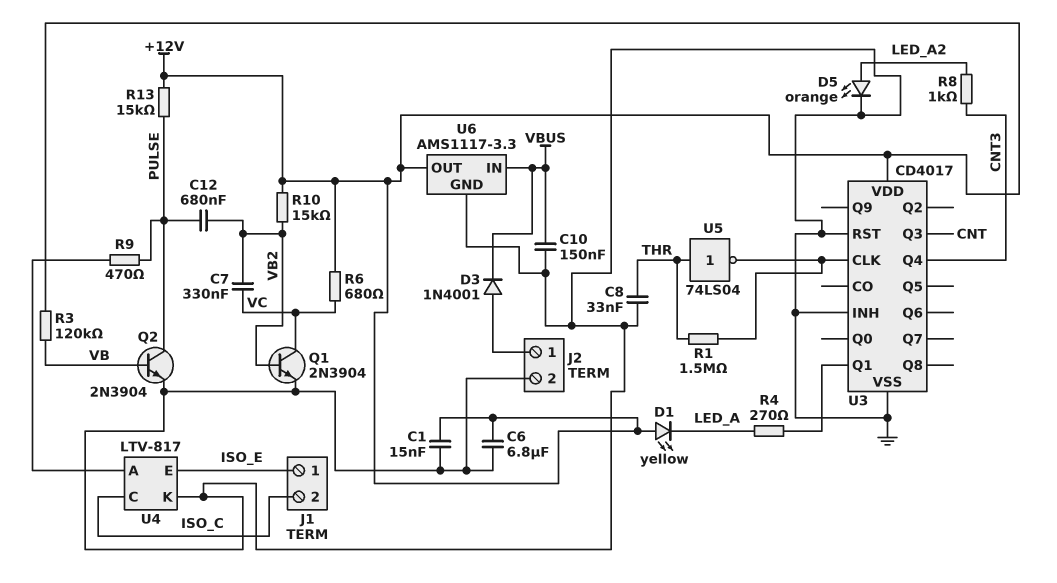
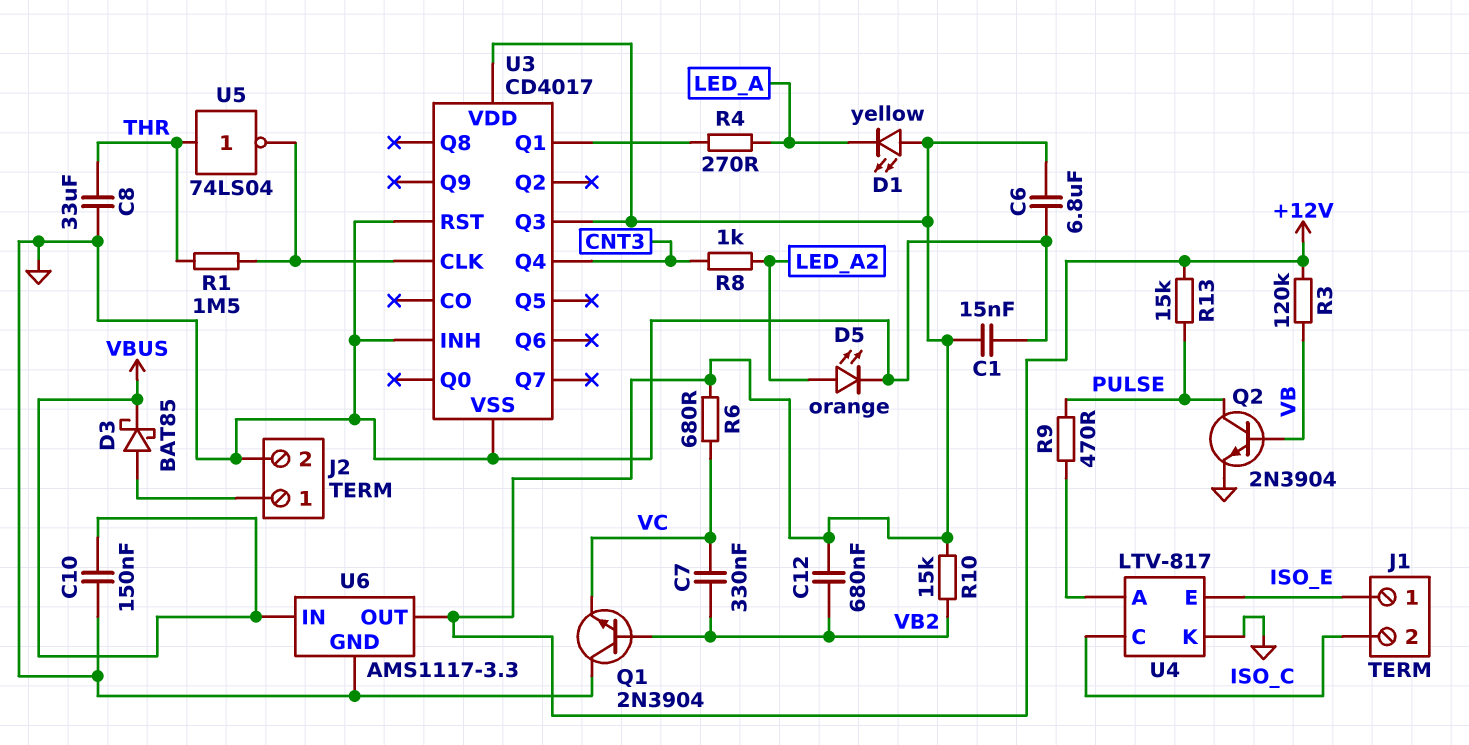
C8: 33nF (GND, THR) -> 33uF (GND, THR)
C12: 680nF (PULSE, VB2) -> 680nF (+12V, VB2)
D3: diode 1N4001 (A J2/1, K VBUS) -> schottky BAT85 (A J2/1, K VBUS)
Q1: NPN 2N3904 (B VB2, C VC, E GND) -> NPN 2N3904 (B VB2, C GND, E VC)
U3 pin Q3: CNT -> +12V

